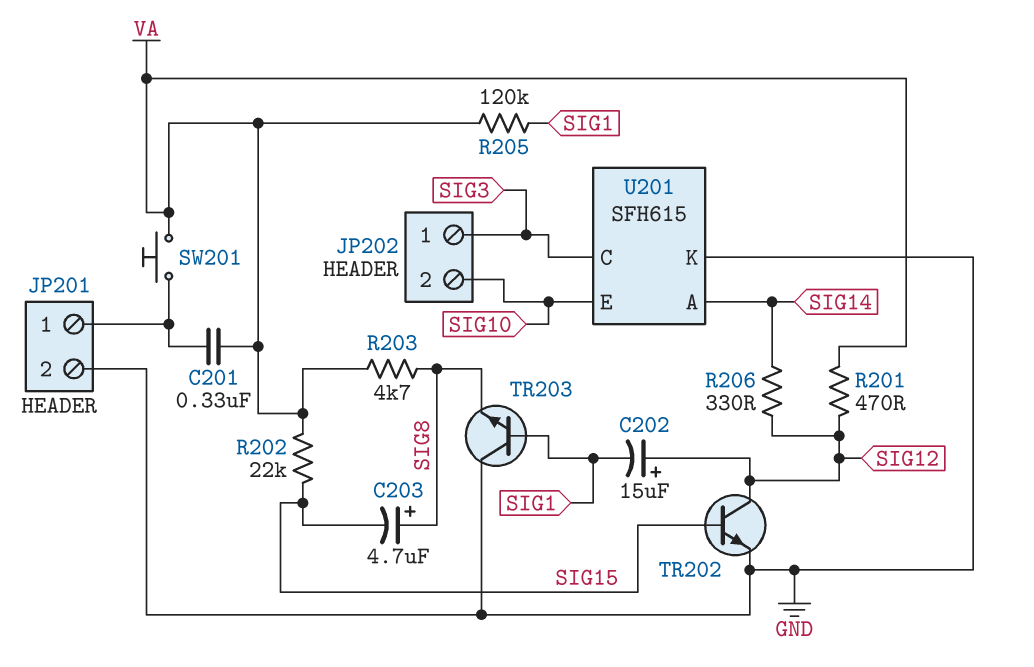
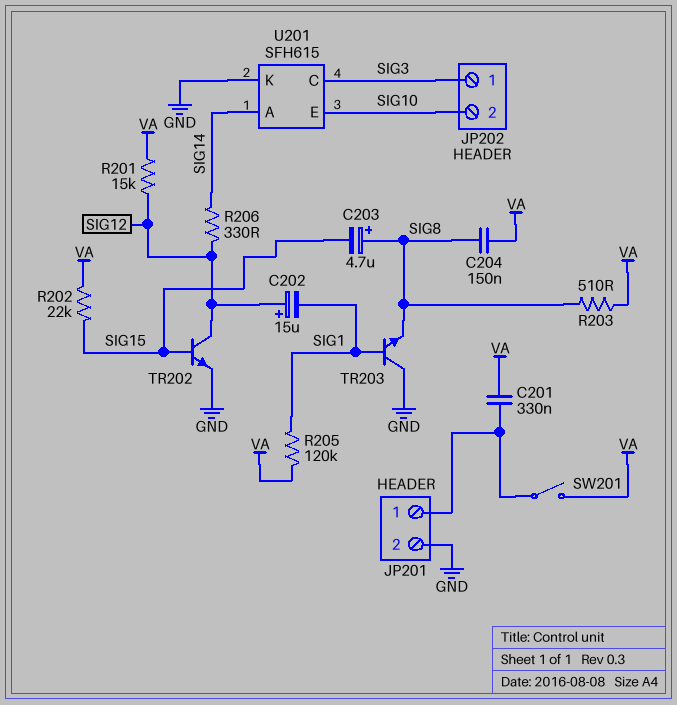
C204: none -> 150nF (SIG8, VA)
R201: 470 (SIG12, VA) -> 15k (SIG12, VA)
R203: 4.7k (SIG8, VA) -> 510 (SIG8, VA)
SW201: button (JP201/1, VA) -> switch (JP201/1, VA)

